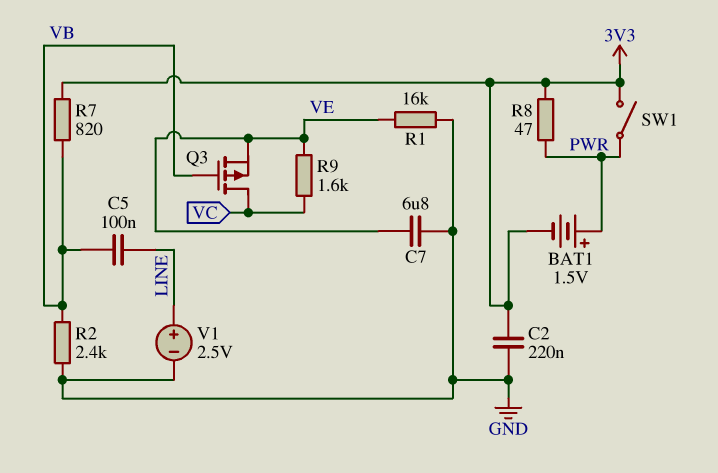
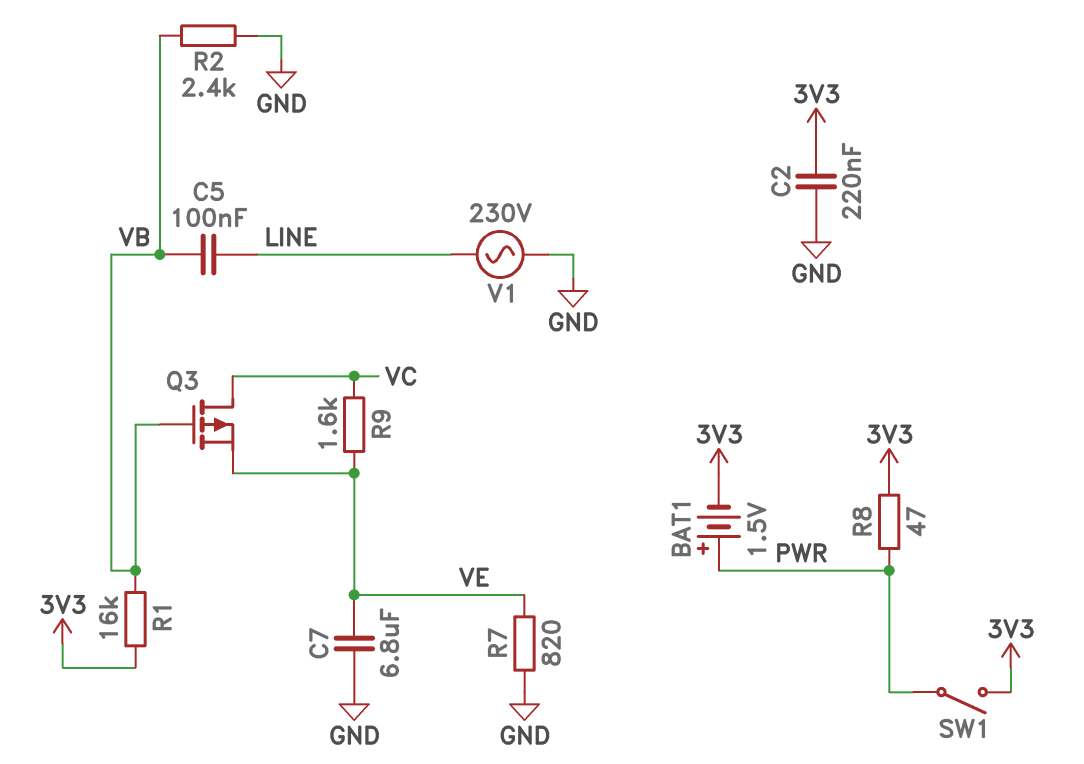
R1: 16k (GND, VE) -> 16k (3V3, VB)
R7: 820 (3V3, VB) -> 820 (GND, VE)
V1: 2.5V (plus LINE, minus GND) -> AC 230V (GND, LINE)

